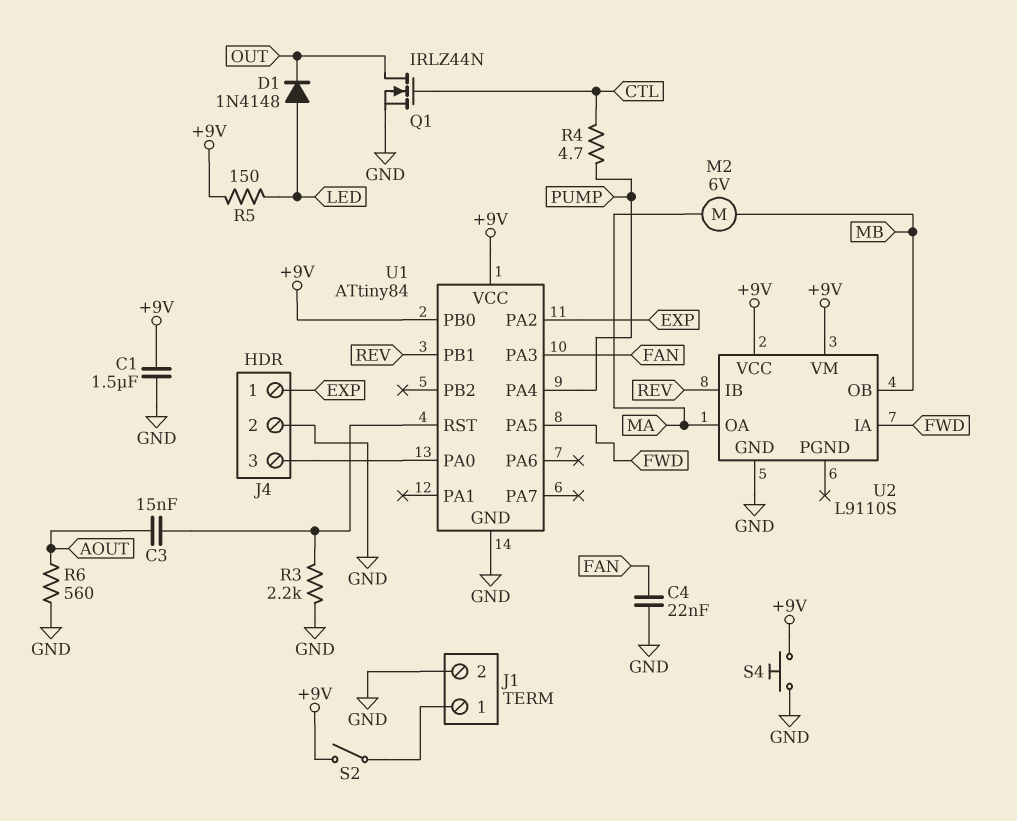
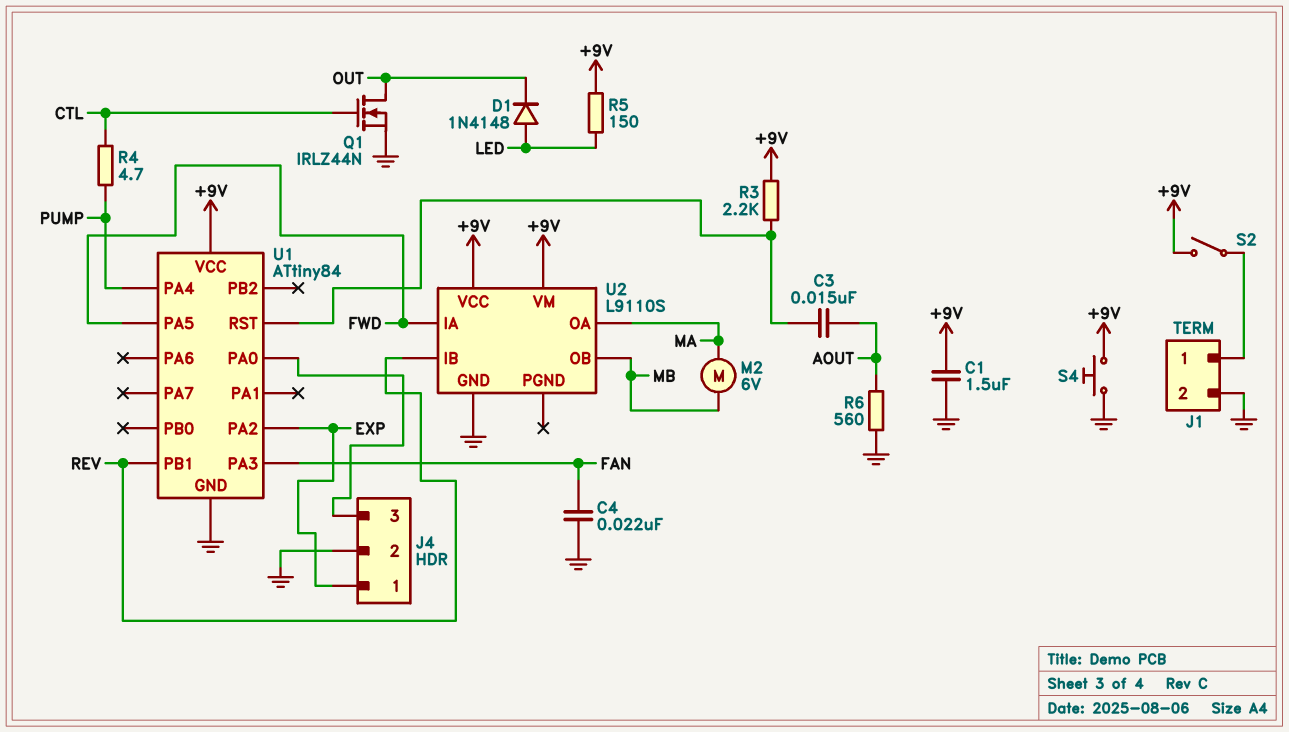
R3: 2.2k (GND, U1/RST) -> 2.2k (+9V, U1/RST)
U1 pin PB0: +9V -> none

